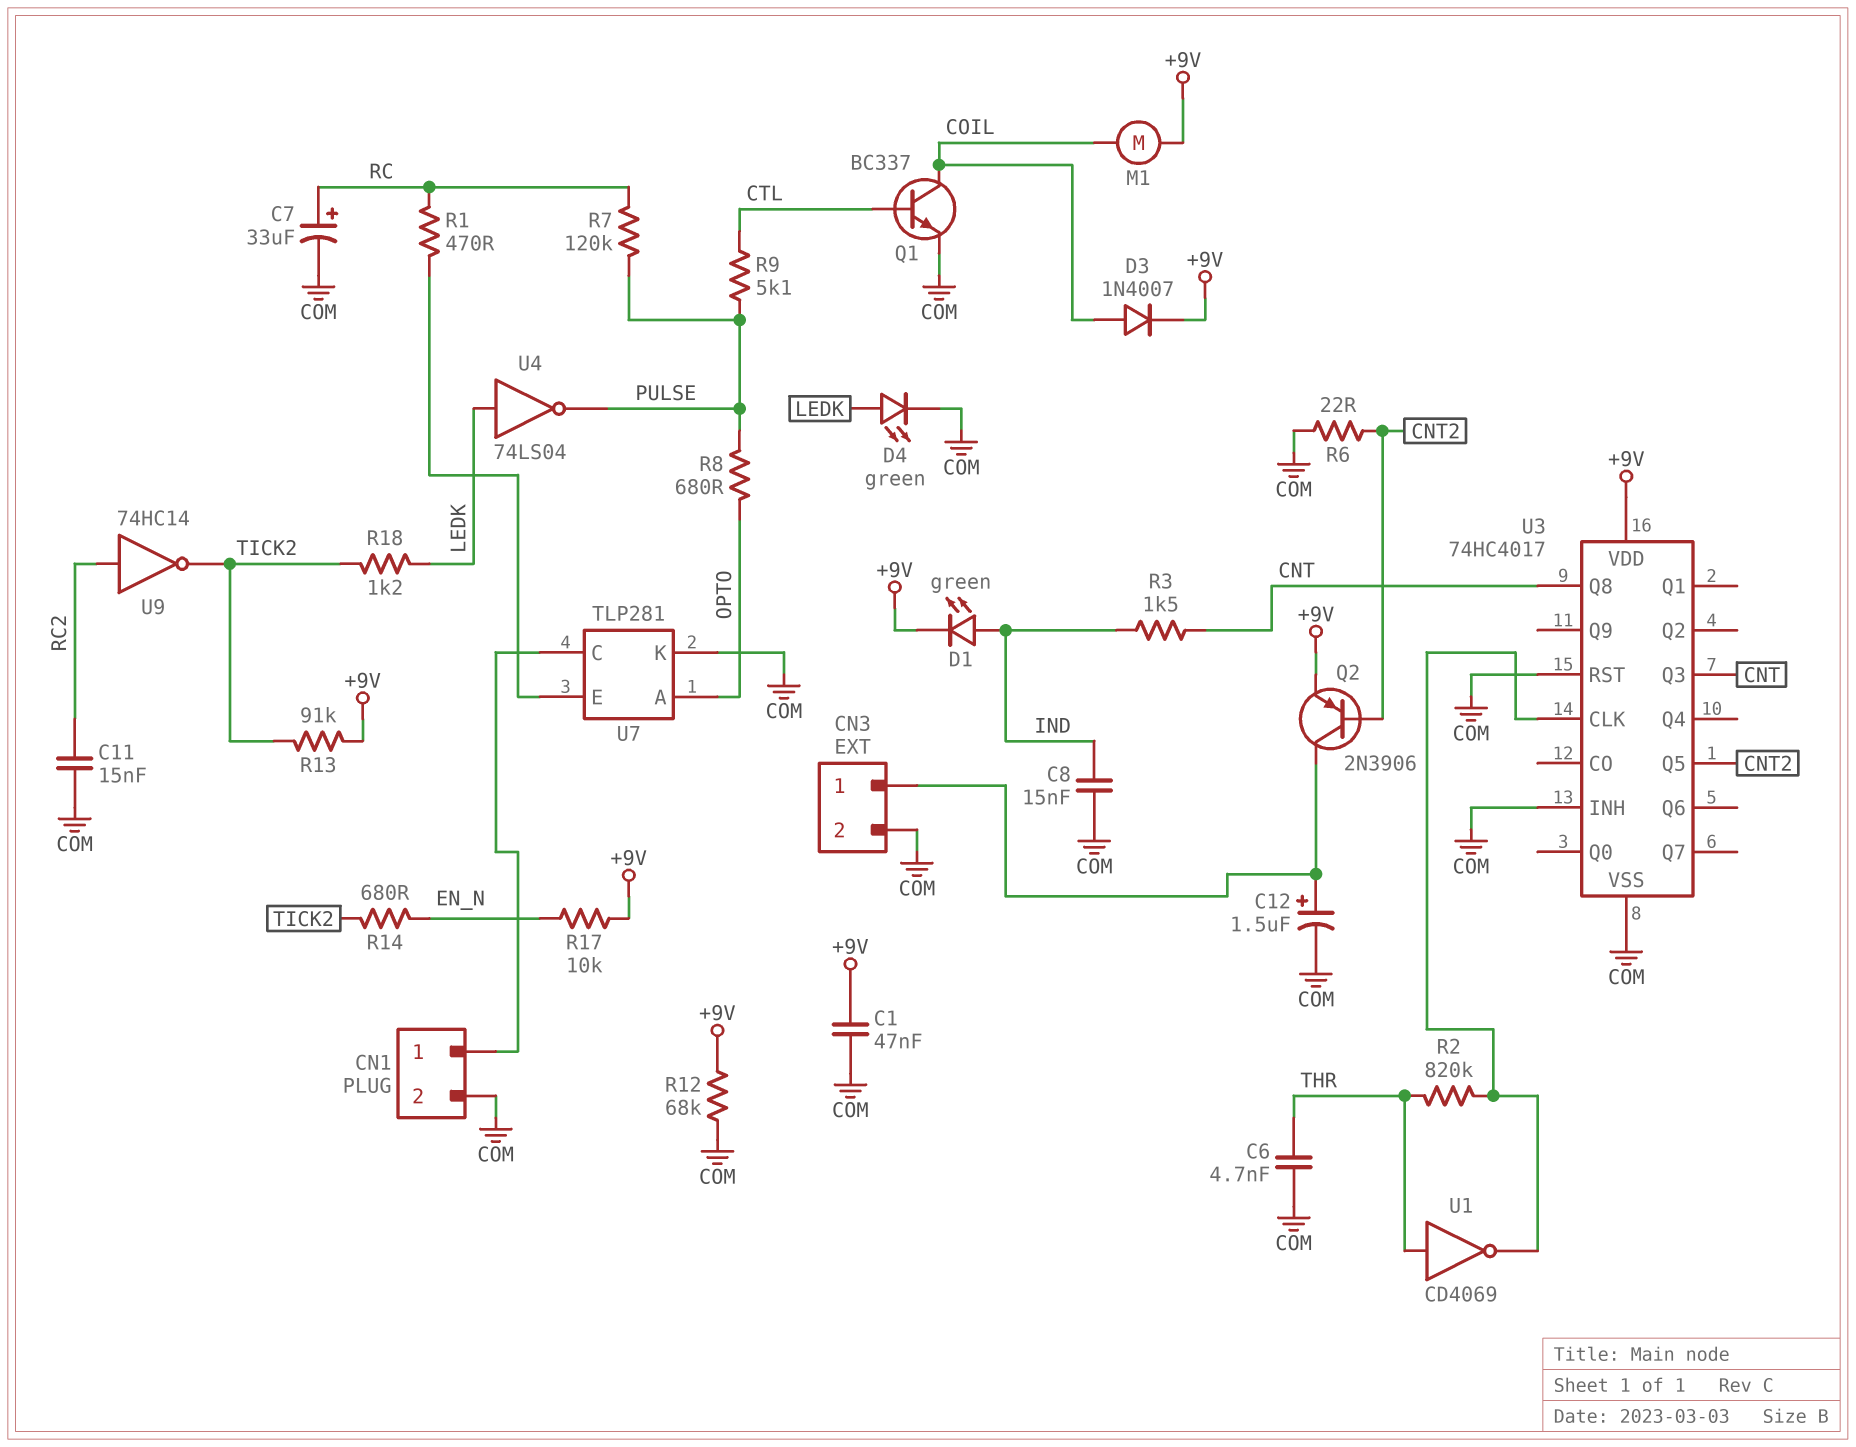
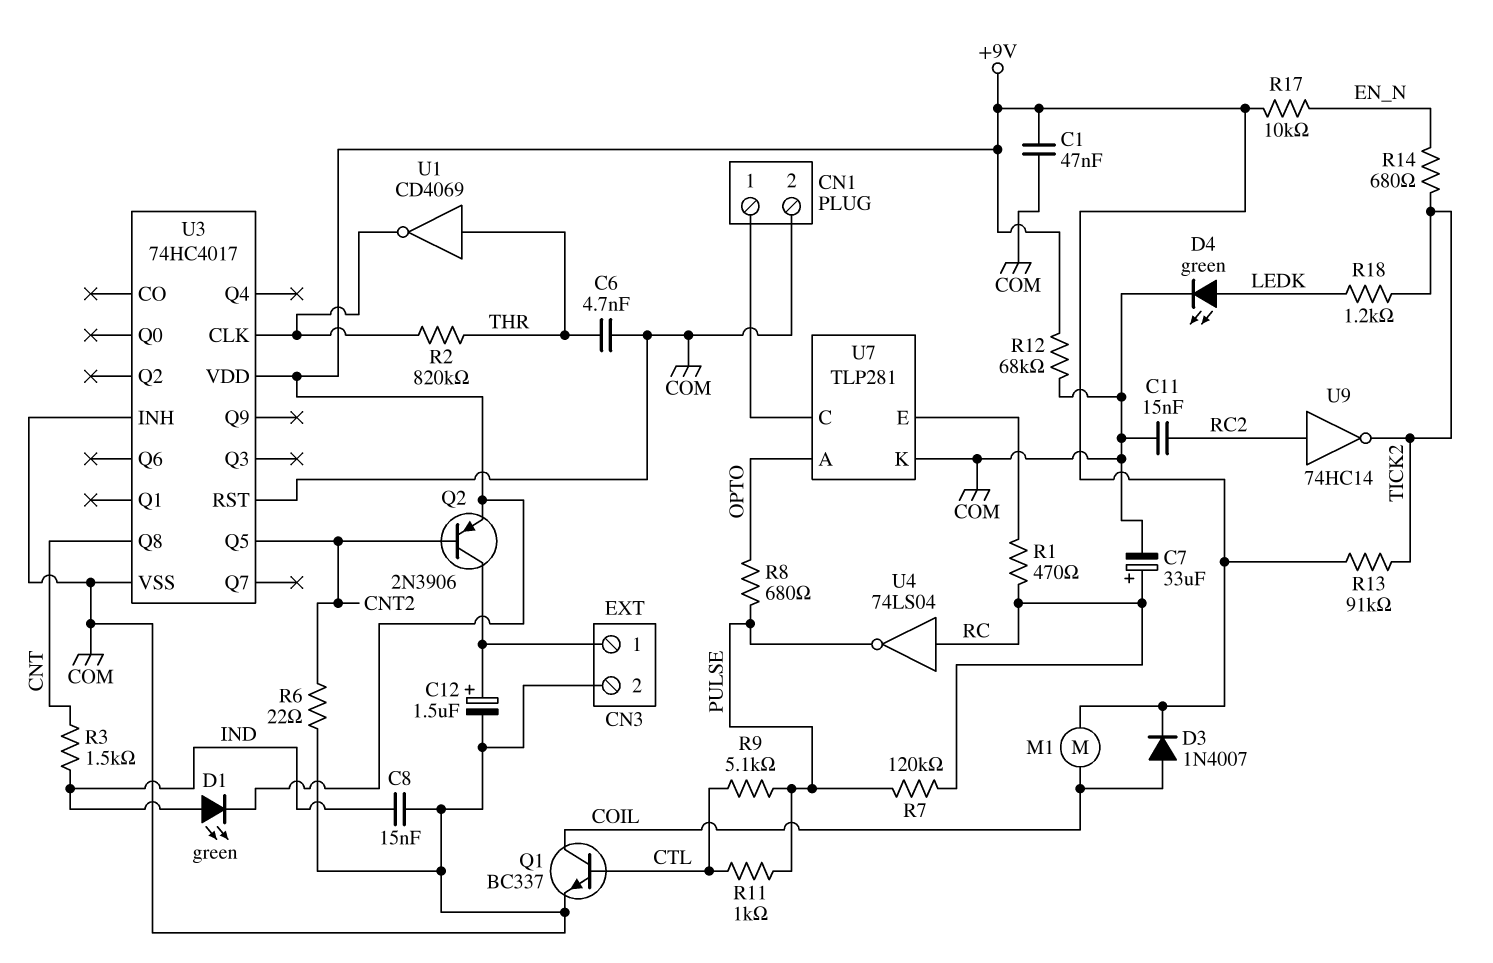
R11: none -> 1k (CTL, PULSE)
U3 pin Q3: CNT -> none
U4: NOT 74LS04 (in LEDK, out PULSE) -> NOT 74LS04 (in RC, out PULSE)

